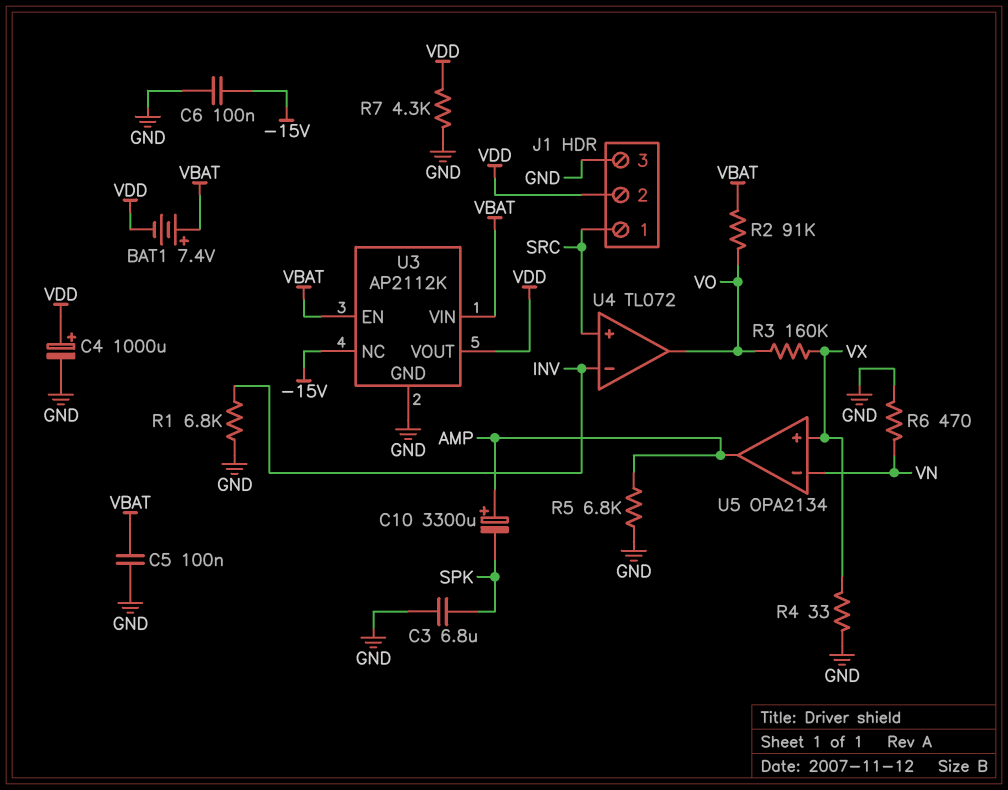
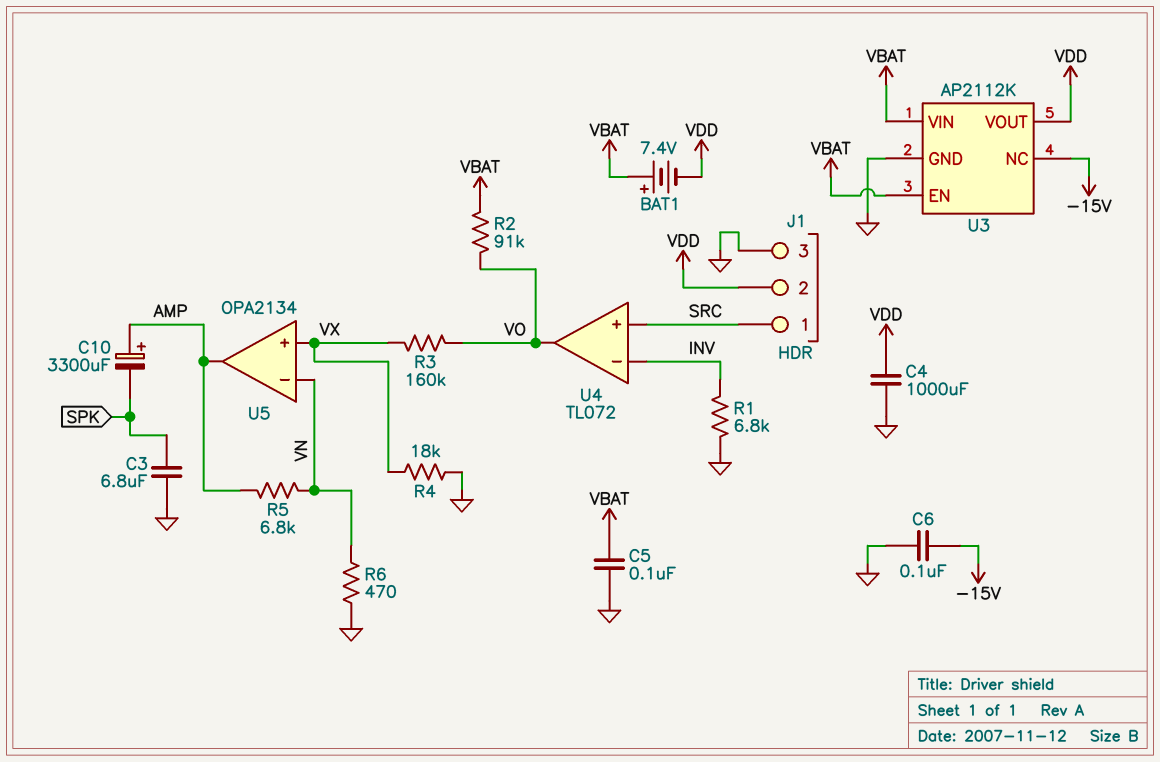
C4: 1000uF (plus VDD, minus GND) -> 1000uF (GND, VDD)
R4: 33 (GND, VX) -> 18k (GND, VX)
R5: 6.8k (AMP, GND) -> 6.8k (AMP, VN)
R7: 4.3k (GND, VDD) -> none

